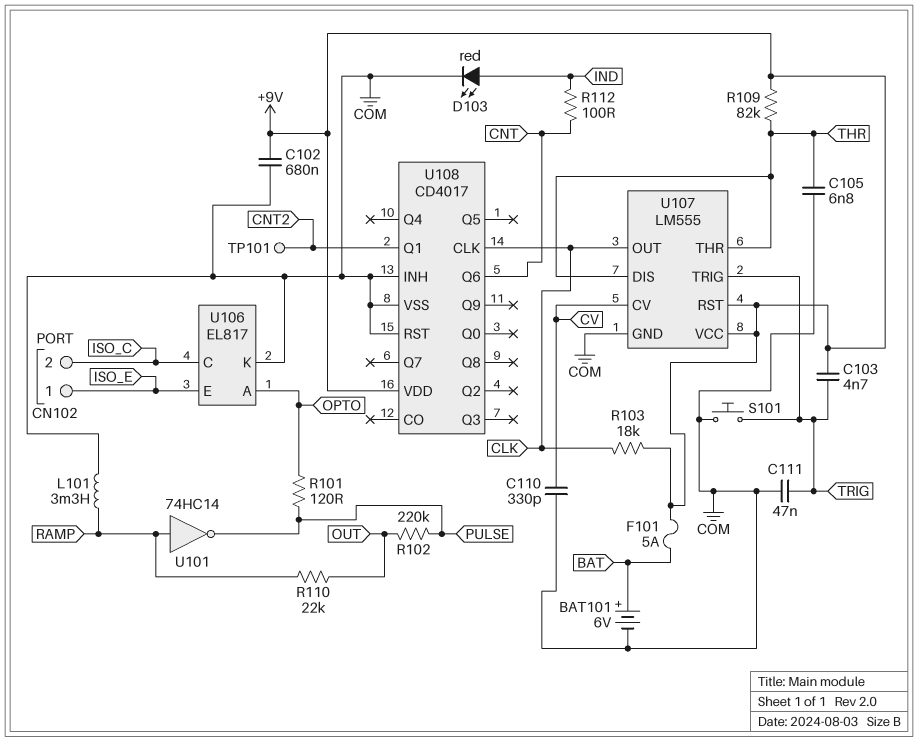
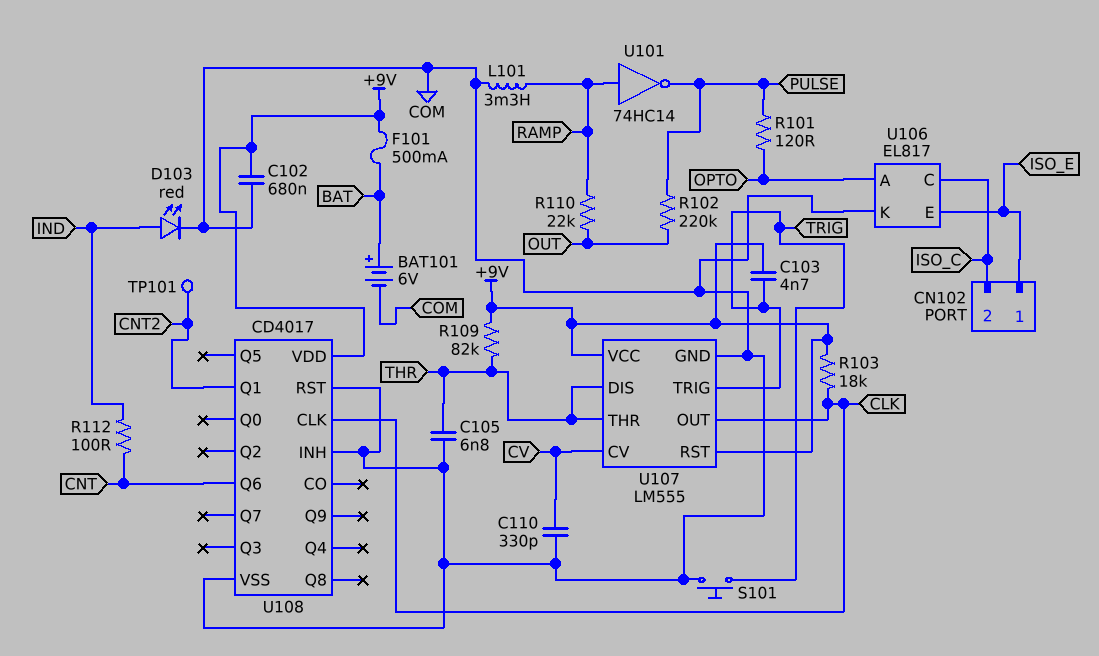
C111: 47nF (COM, TRIG) -> none
F101: 5A (+9V, BAT) -> 500mA (+9V, BAT)

